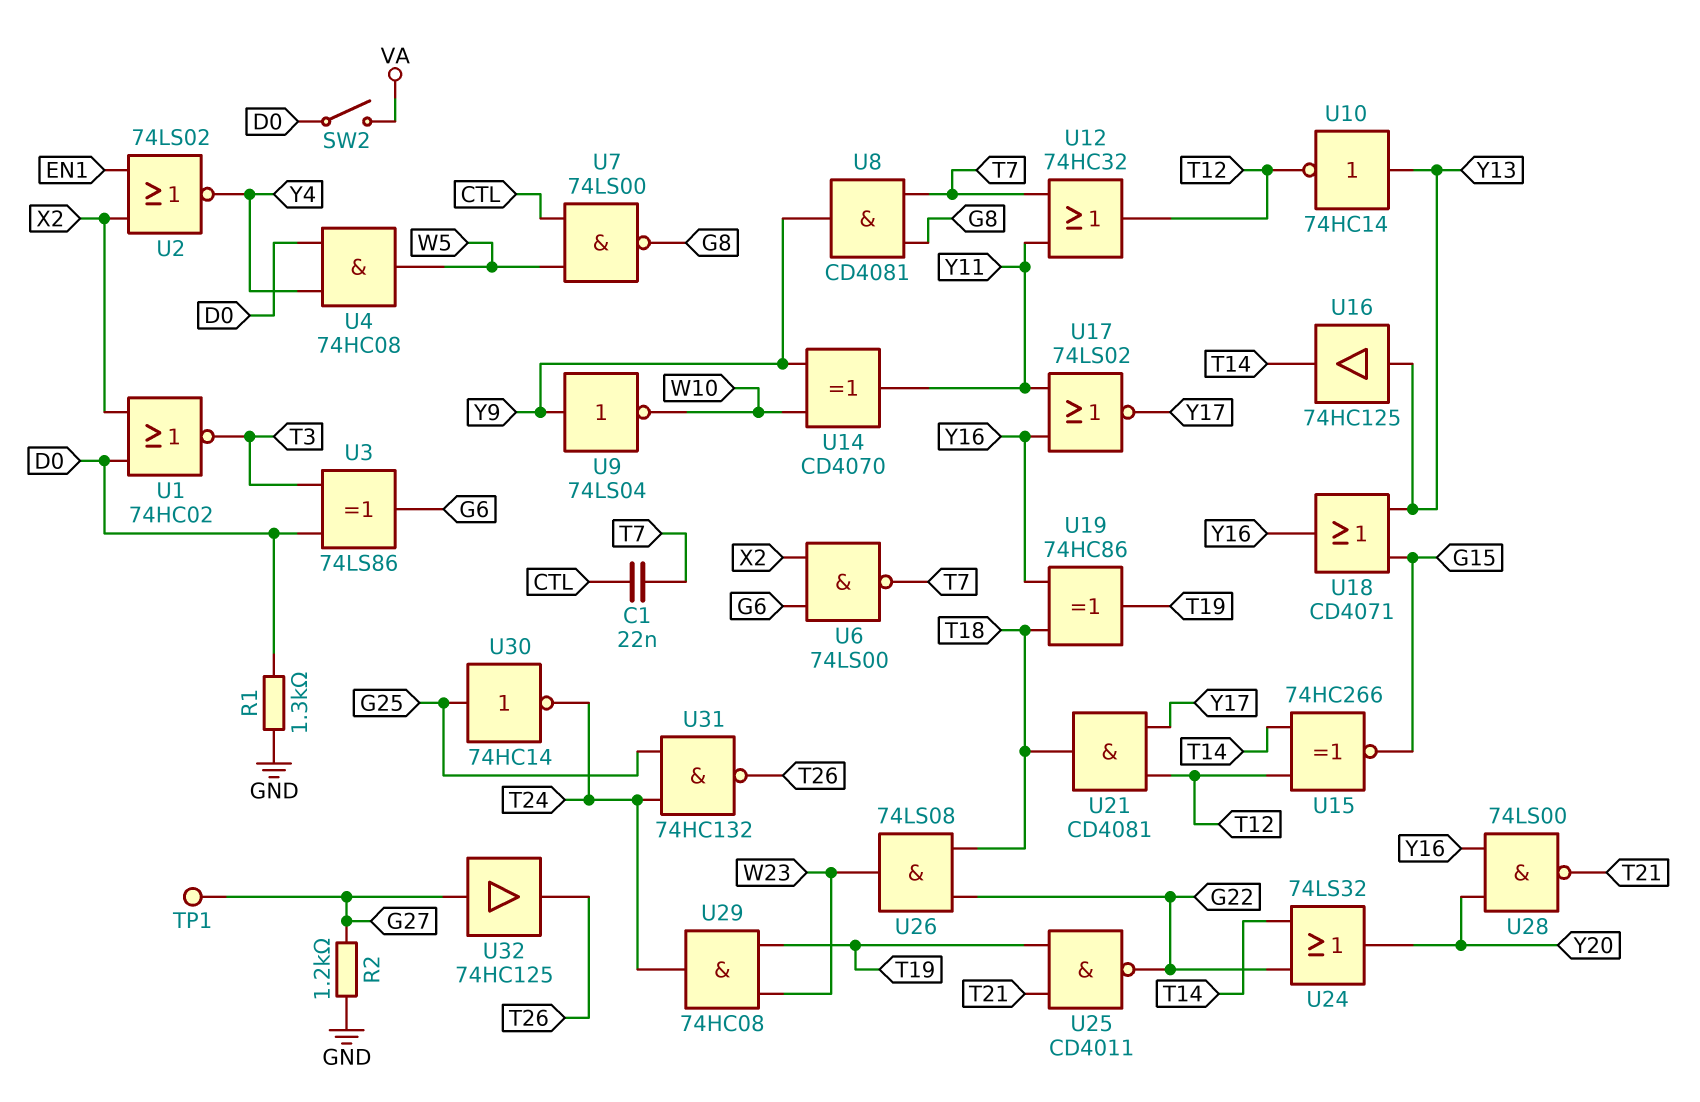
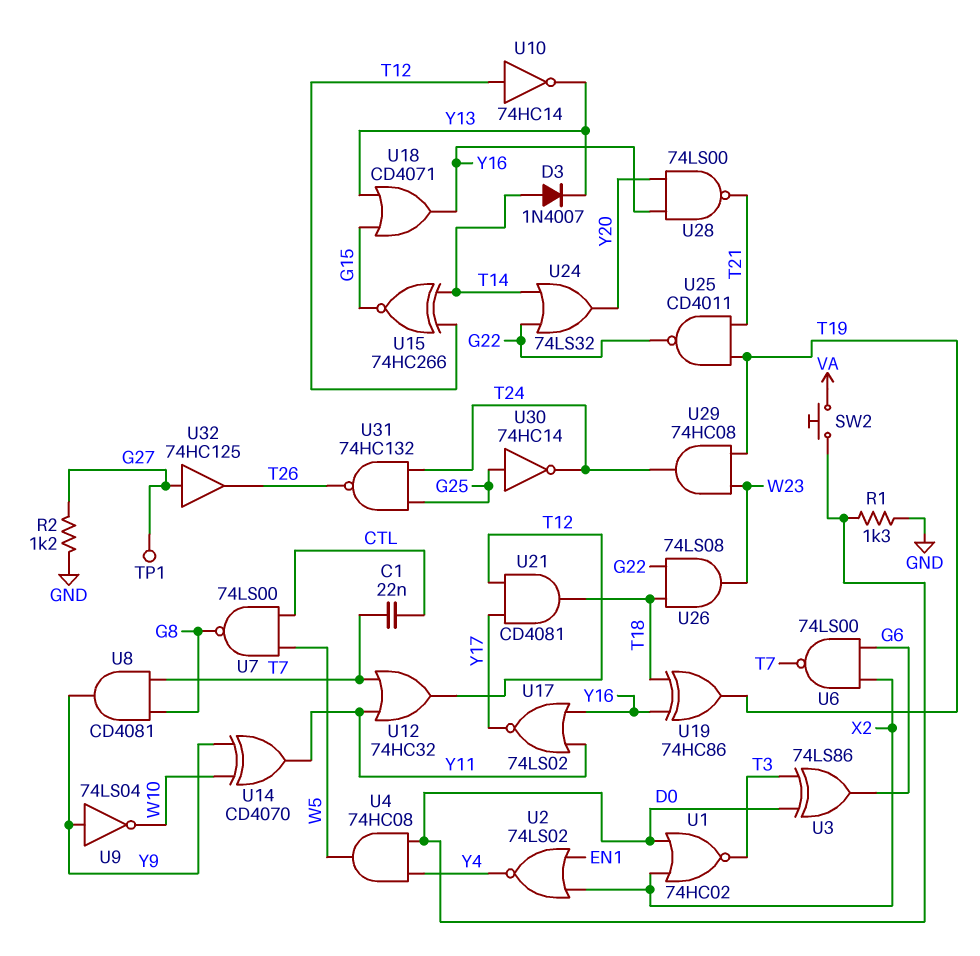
D3: none -> diode 1N4007 (A T14, K Y13)
SW2: switch (D0, VA) -> button (D0, VA)
U10: NOT 74HC14 (in Y13, out T12) -> NOT 74HC14 (in T12, out Y13)
U16: buffer 74HC125 (in Y13, out T14) -> none

